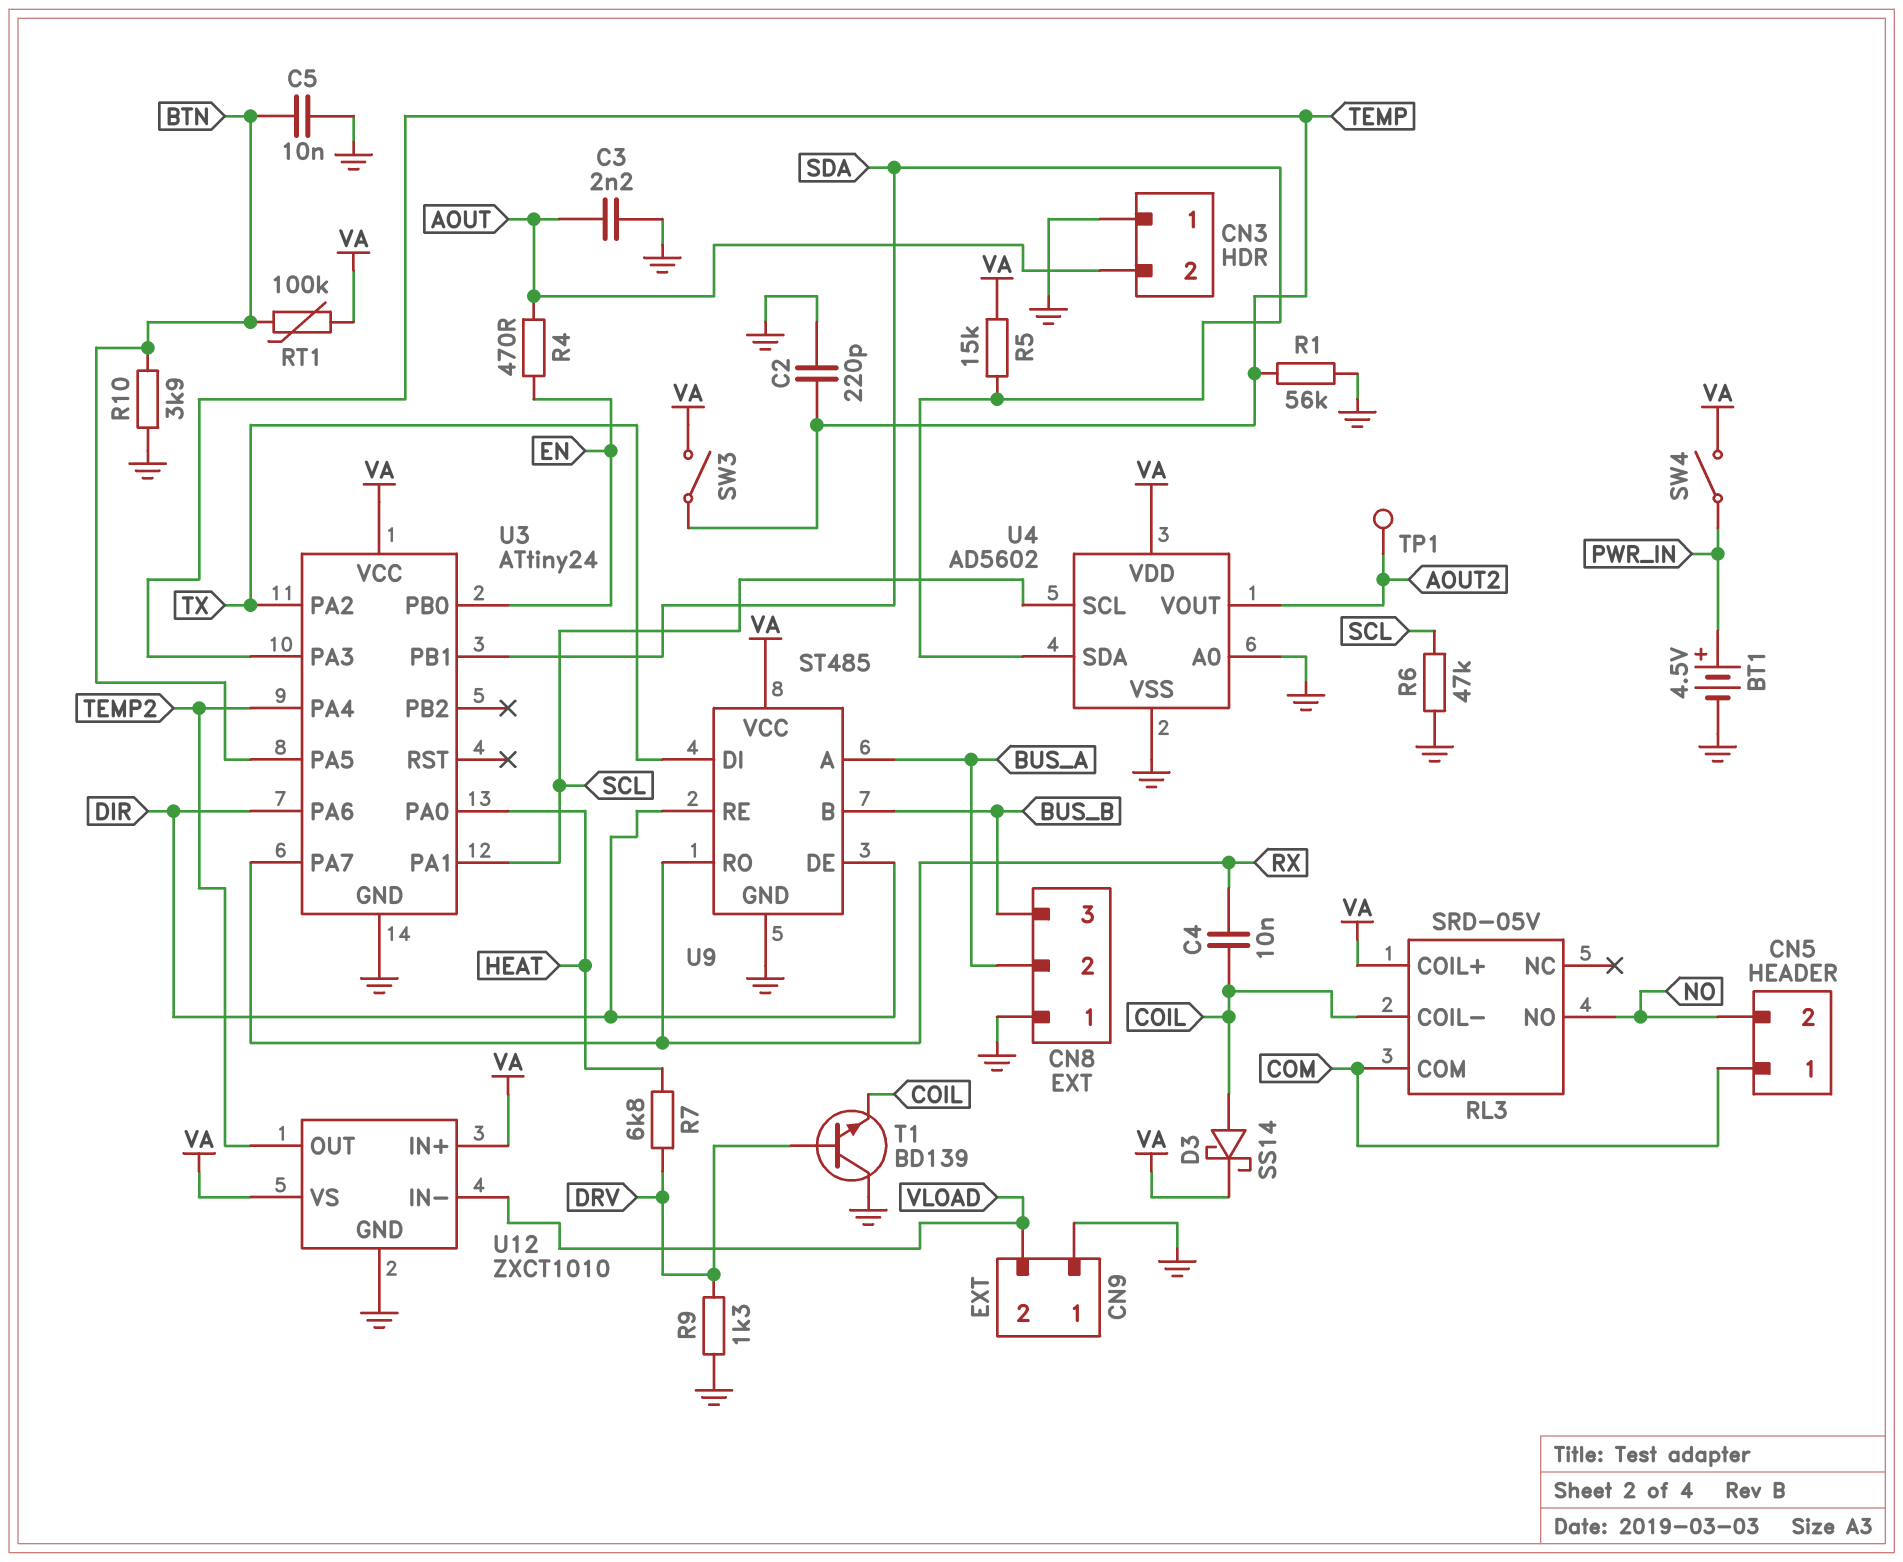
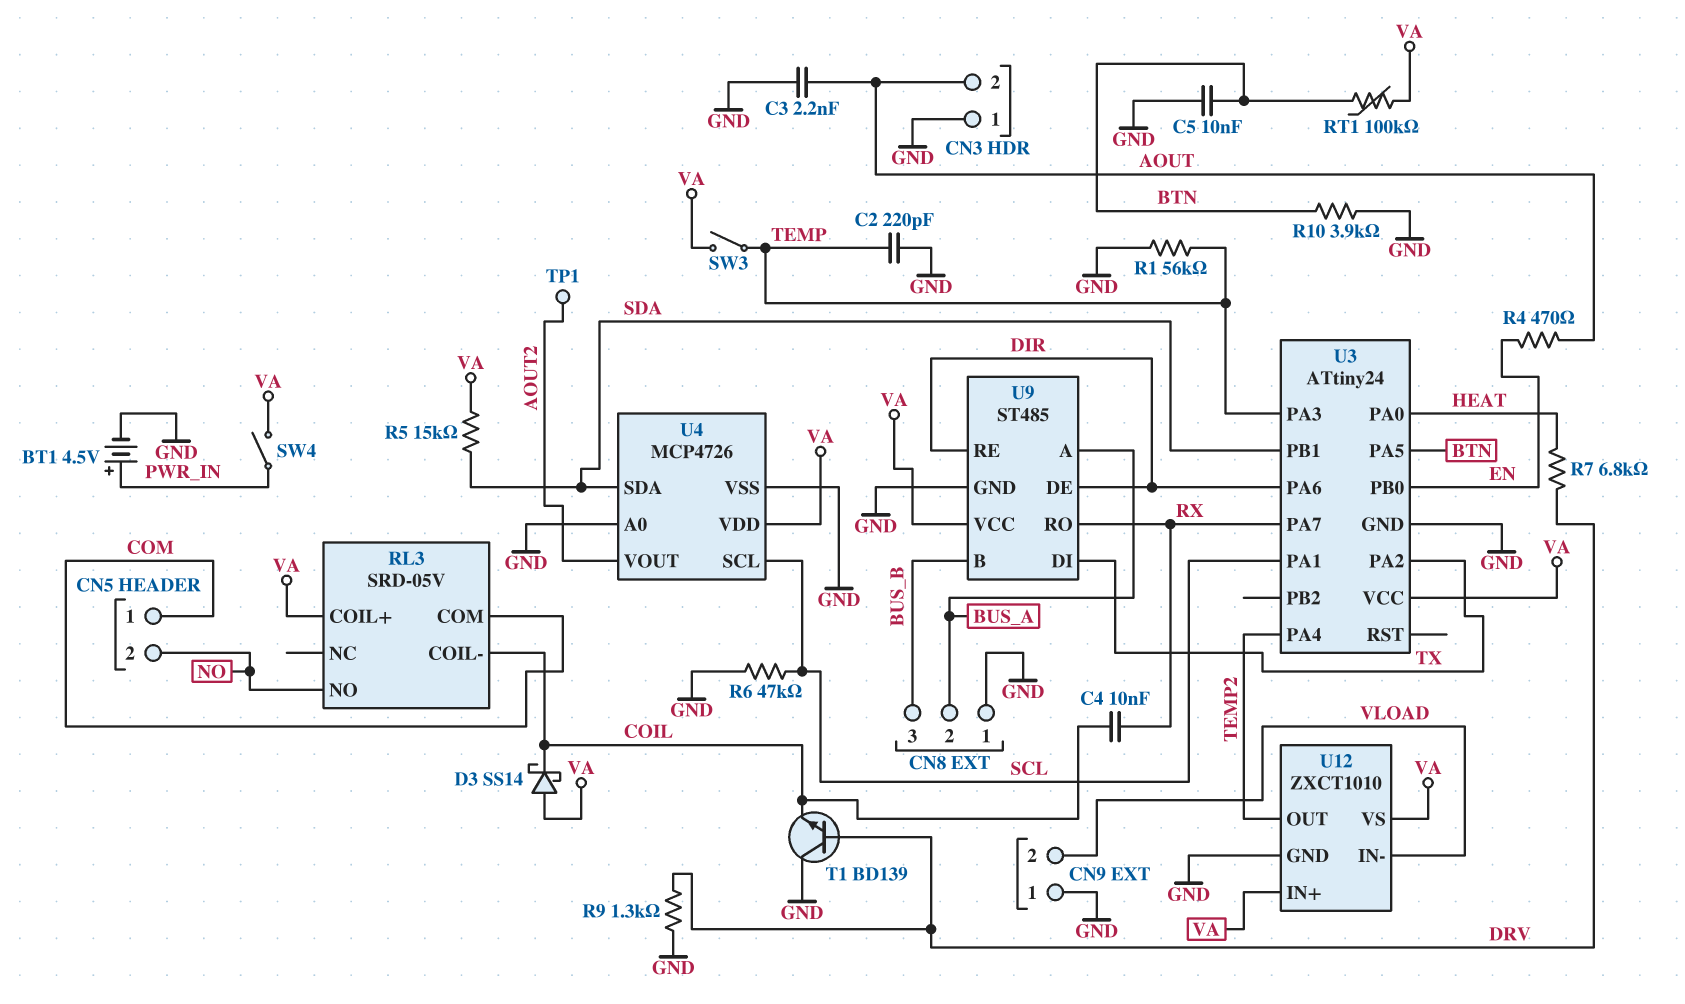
D3: schottky SS14 (A COIL, K VA) -> schottky SS14 (A VA, K COIL)
U4: AD5602 -> MCP4726

